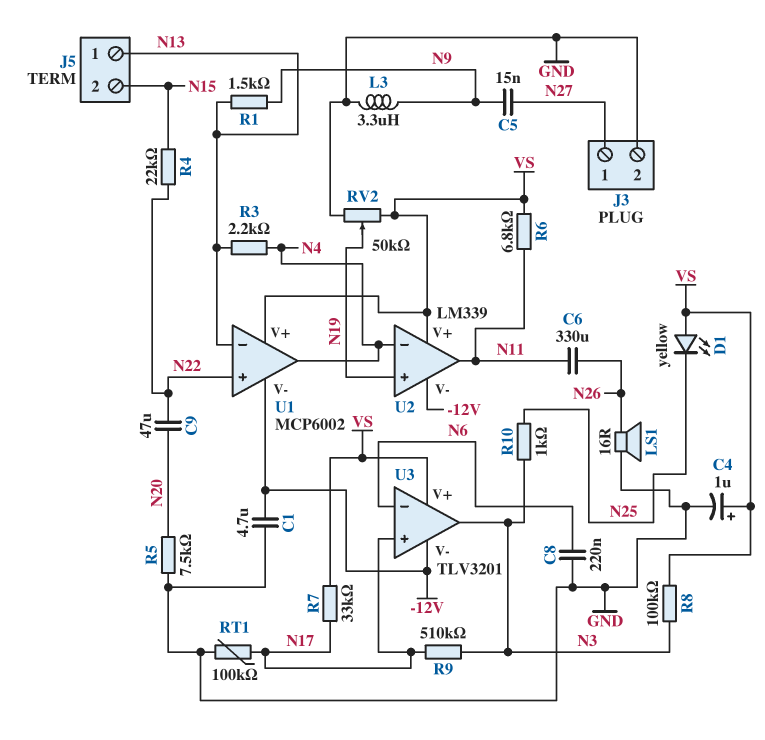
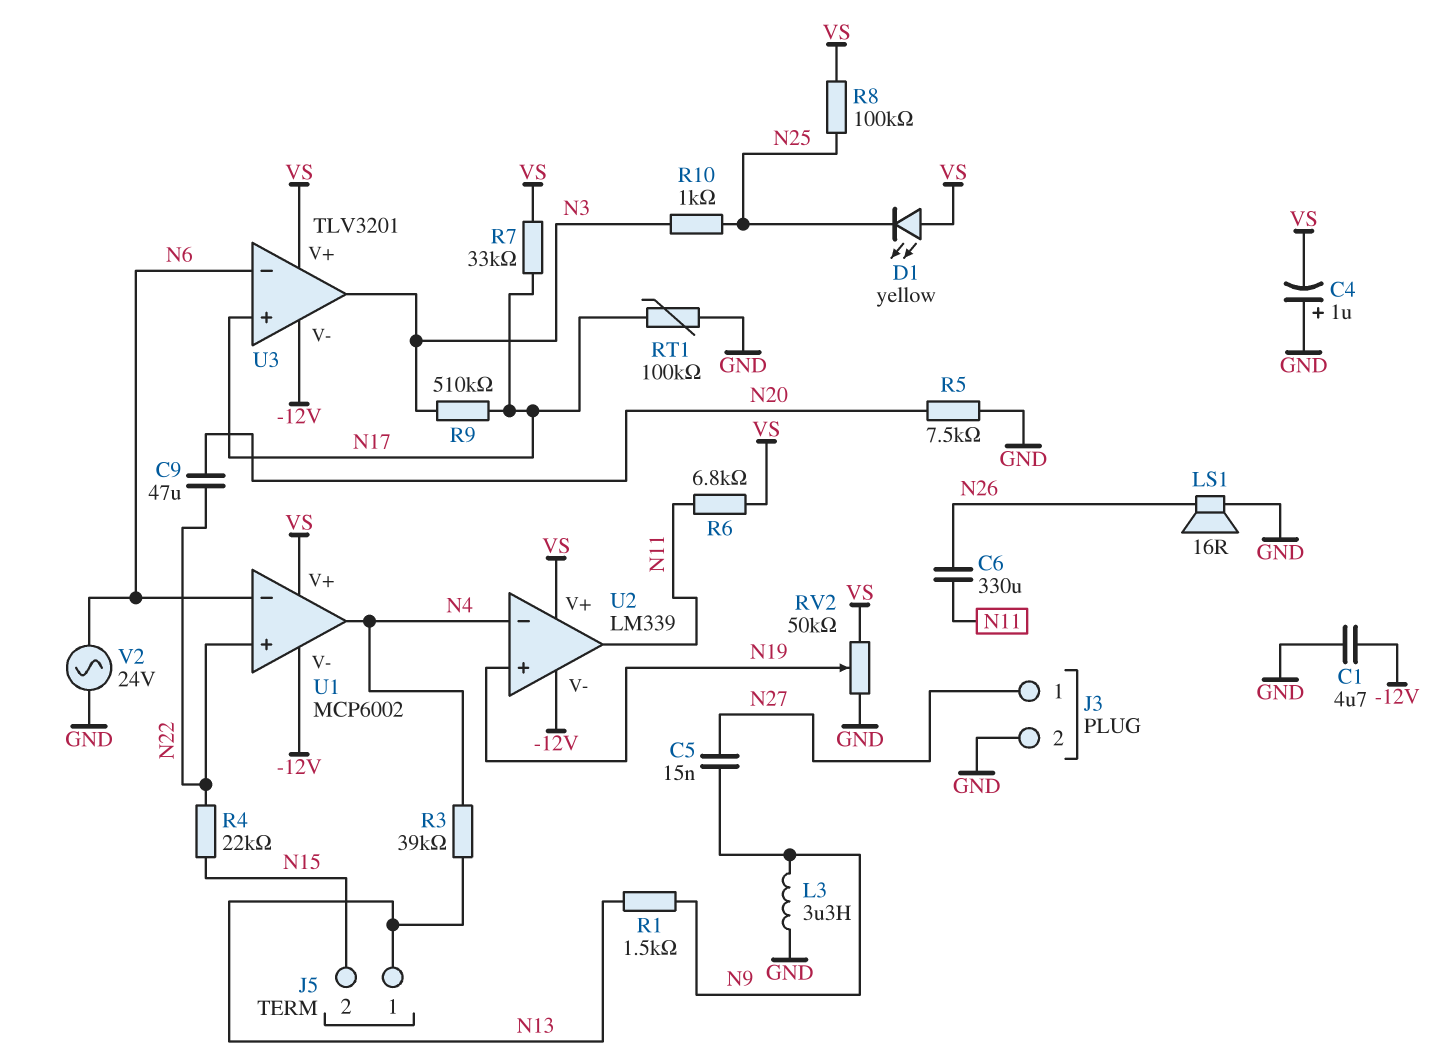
C4: 1uF (plus VS, minus GND) -> 1uF (plus GND, minus VS)
C8: 220nF (GND, N6) -> none
R3: 2.2k (N4, N13) -> 39k (N4, N13)
R8: 100k (N3, VS) -> 100k (N25, VS)
U1 pin in-: N13 -> N6
V2: none -> AC 24V (GND, N6)

